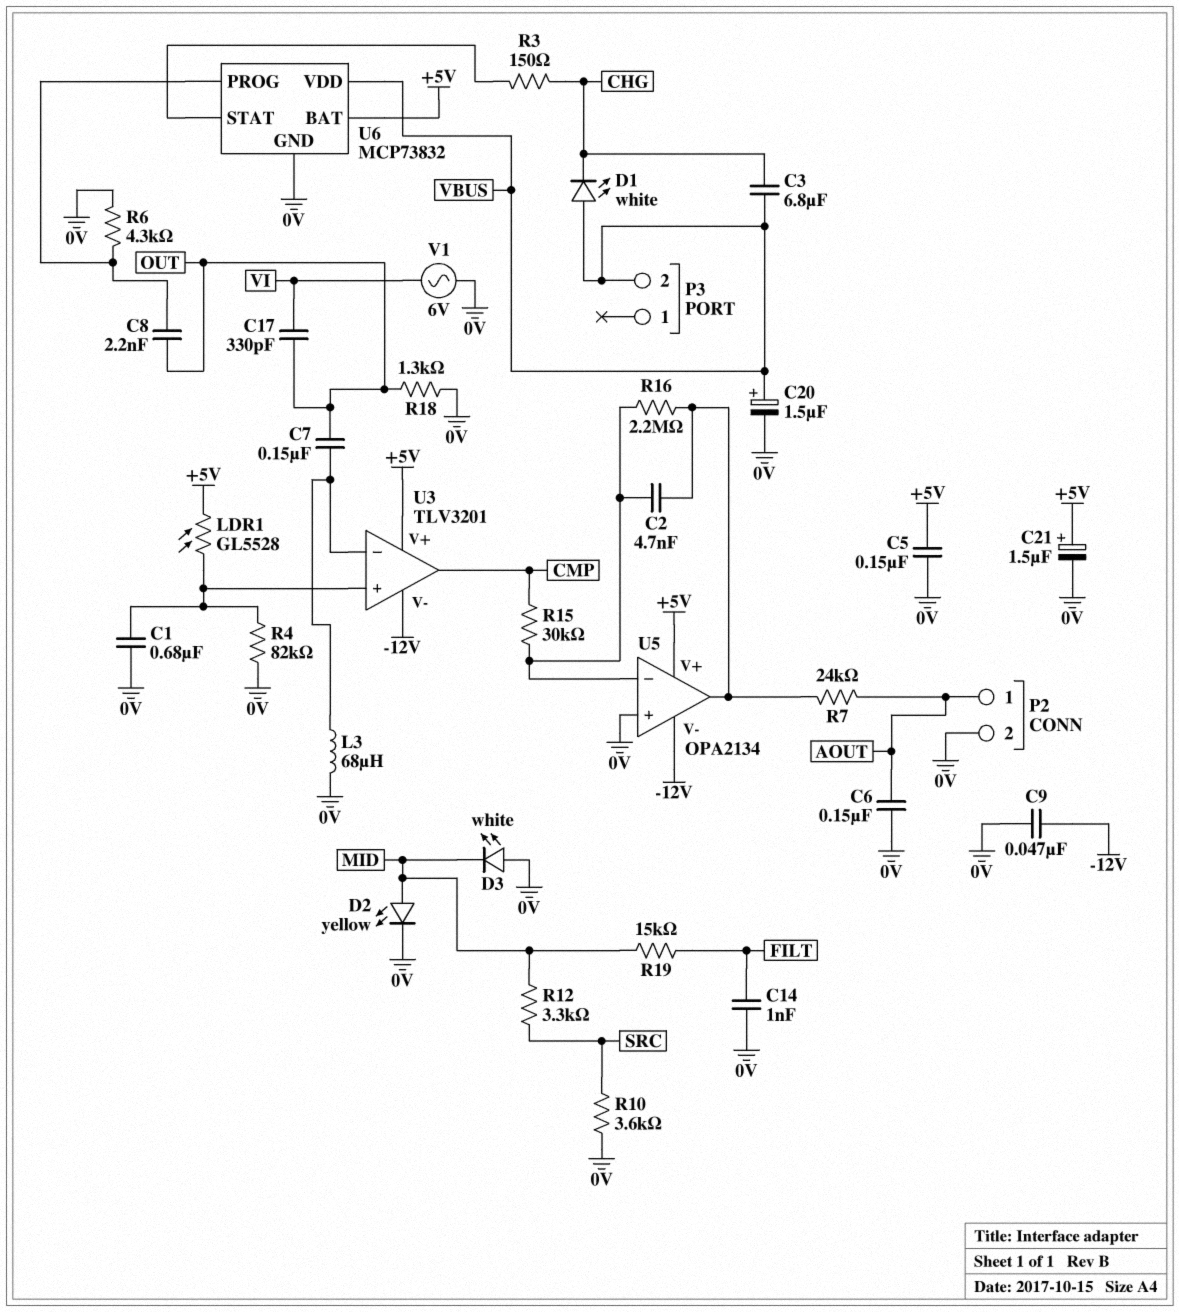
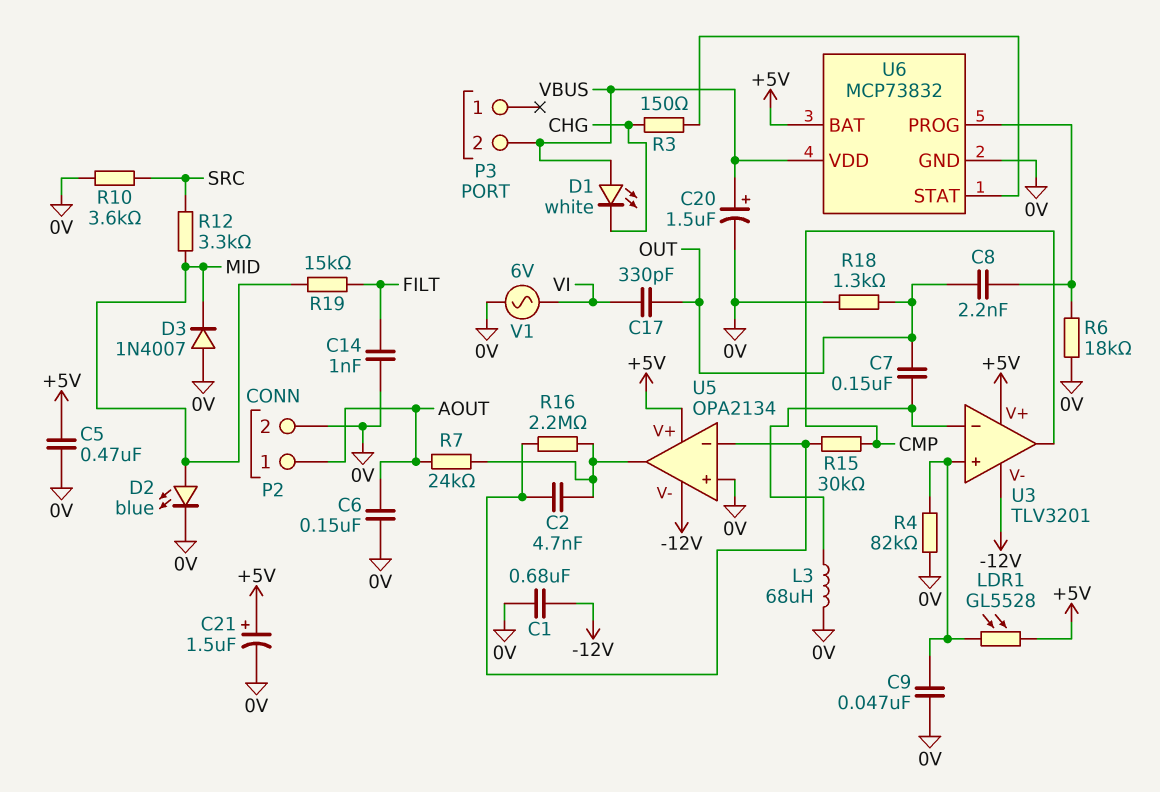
C1: 680nF (0V, U3/in+) -> 680nF (-12V, 0V)
C3: 6.8uF (CHG, VBUS) -> none
C5: 150nF (+5V, 0V) -> 470nF (+5V, 0V)
C9: 47nF (-12V, 0V) -> 47nF (0V, U3/in+)
D2: LED yellow (A MID, K 0V) -> LED blue (A MID, K 0V)
D3: LED white (A 0V, K MID) -> diode 1N4007 (A 0V, K MID)
R6: 4.3k (0V, U6/PROG) -> 18k (0V, U6/PROG)

